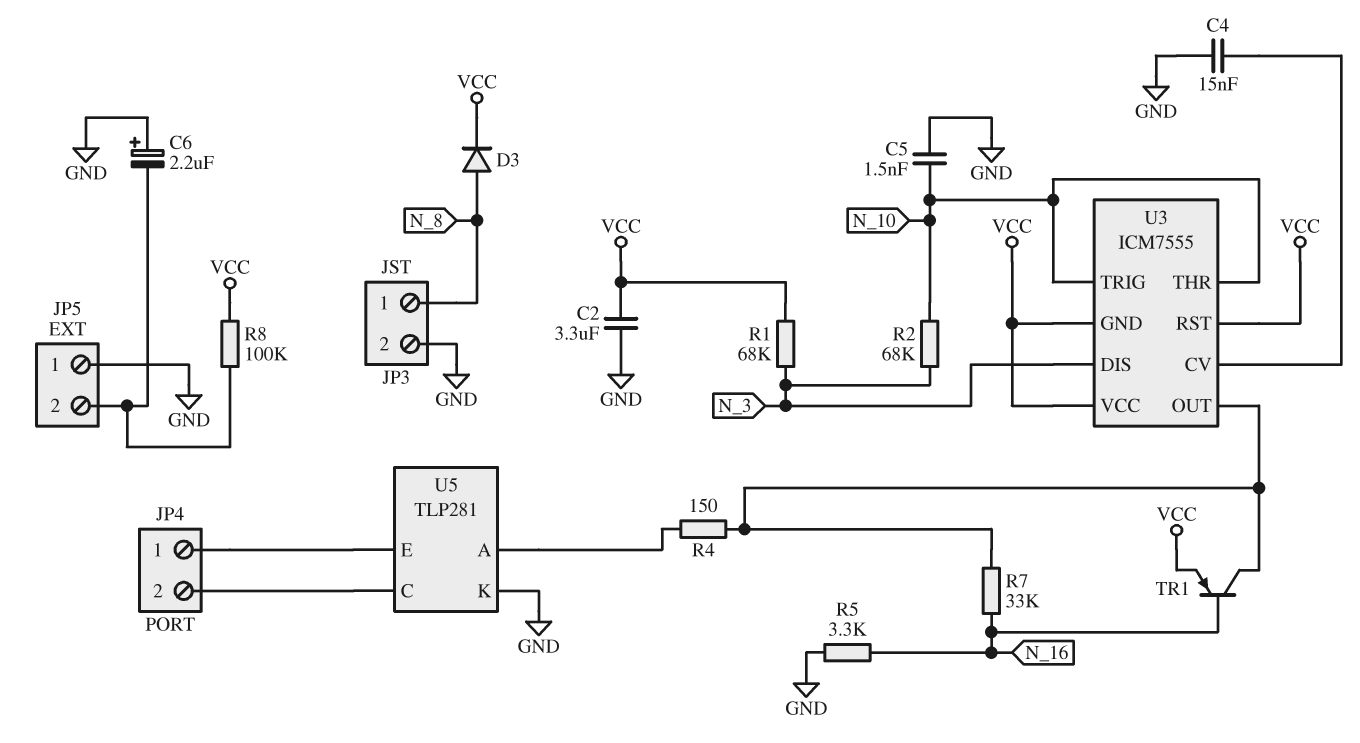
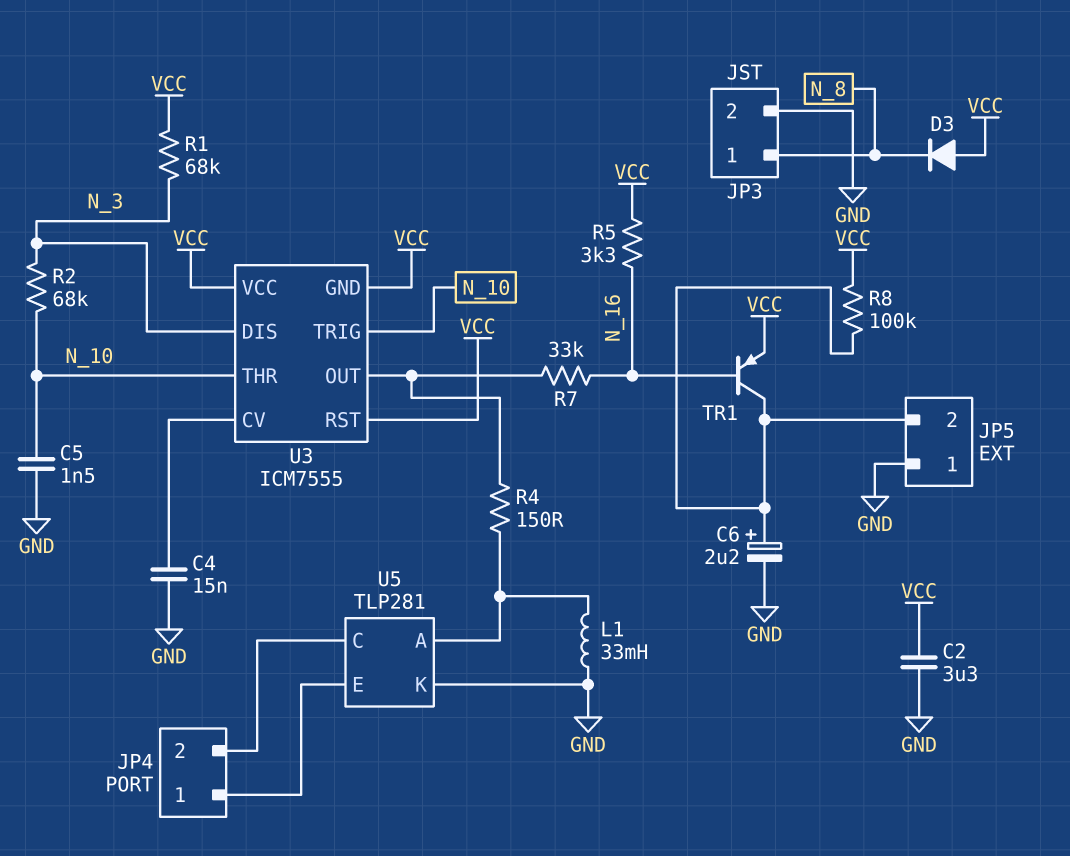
C6: 2.2uF (plus GND, minus JP5/2) -> 2.2uF (plus JP5/2, minus GND)
D3: diode (A N_8, K VCC) -> diode (A VCC, K N_8)
L1: none -> 33mH (GND, U5/A)
R5: 3.3k (GND, N_16) -> 3.3k (N_16, VCC)
TR1: PNP (B N_16, C U3/OUT, E VCC) -> PNP (B N_16, C JP5/2, E VCC)

